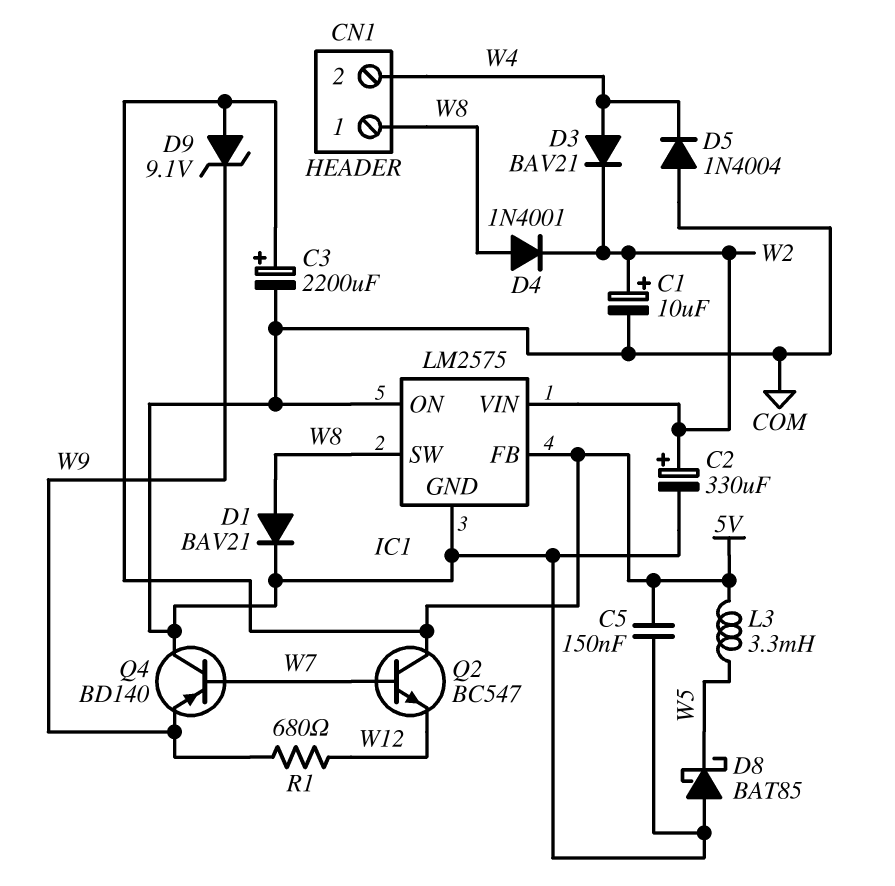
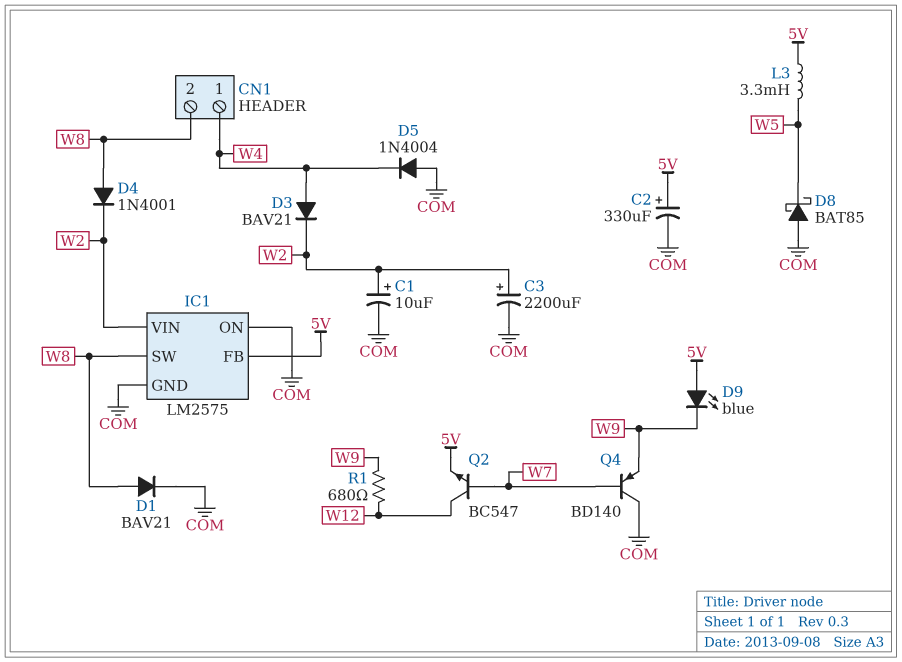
C2: 330uF (plus W2, minus COM) -> 330uF (plus 5V, minus COM)
C3: 2200uF (plus 5V, minus COM) -> 2200uF (plus W2, minus COM)
C5: 150nF (5V, COM) -> none
CN1 pin 1: W8 -> W4
CN1 pin 2: W4 -> W8
D9: zener 9.1V (A 5V, K W9) -> LED blue (A 5V, K W9)
Q2: NPN BC547 (B W7, C 5V, E W12) -> NPN BC547 (B W7, C W12, E 5V)

